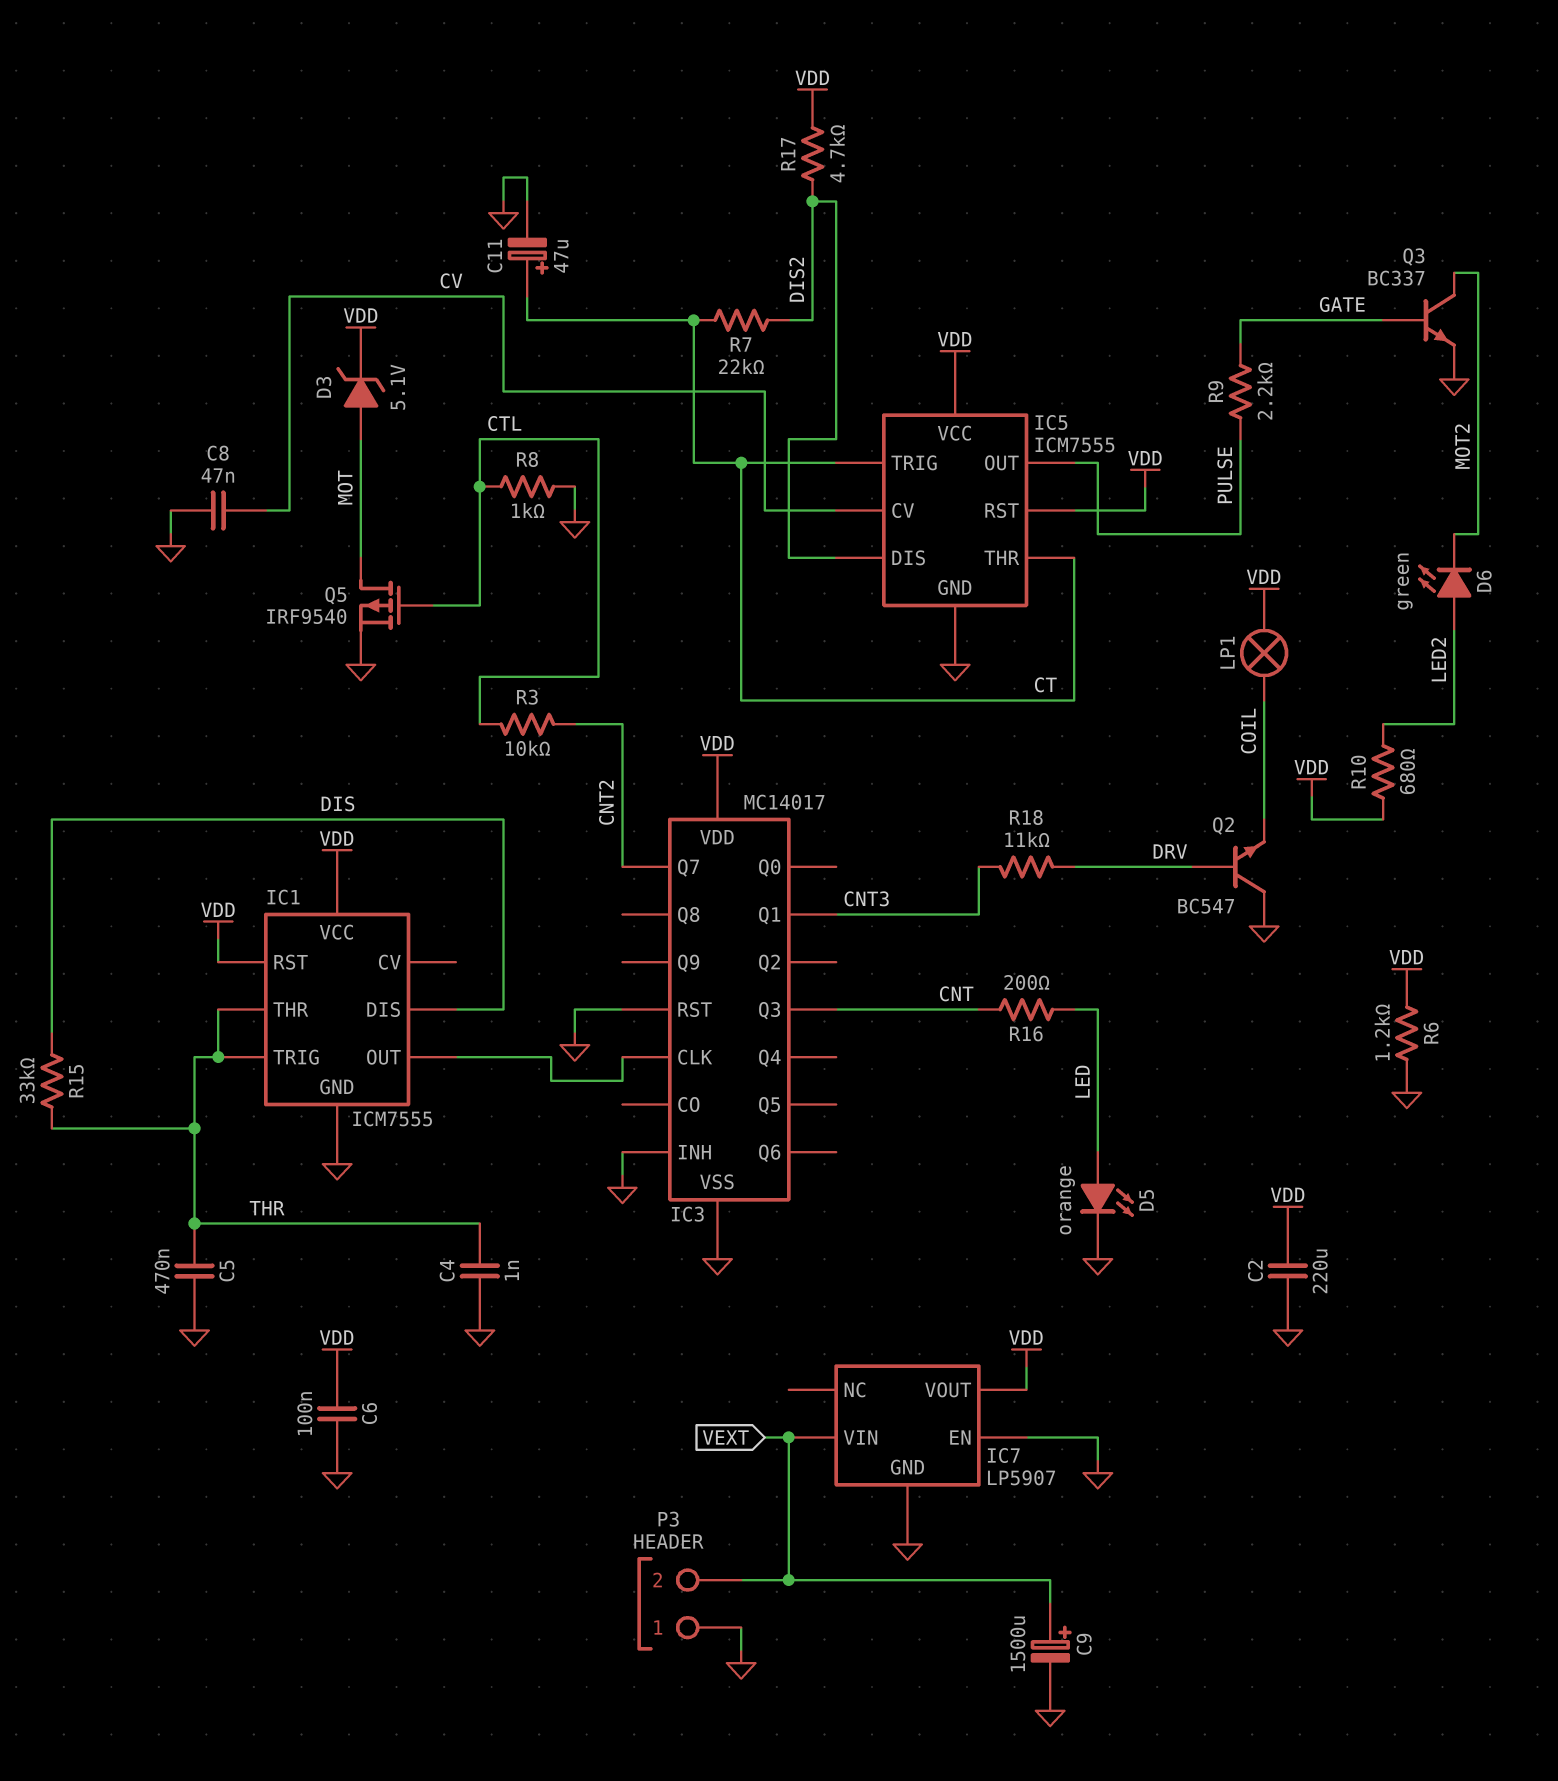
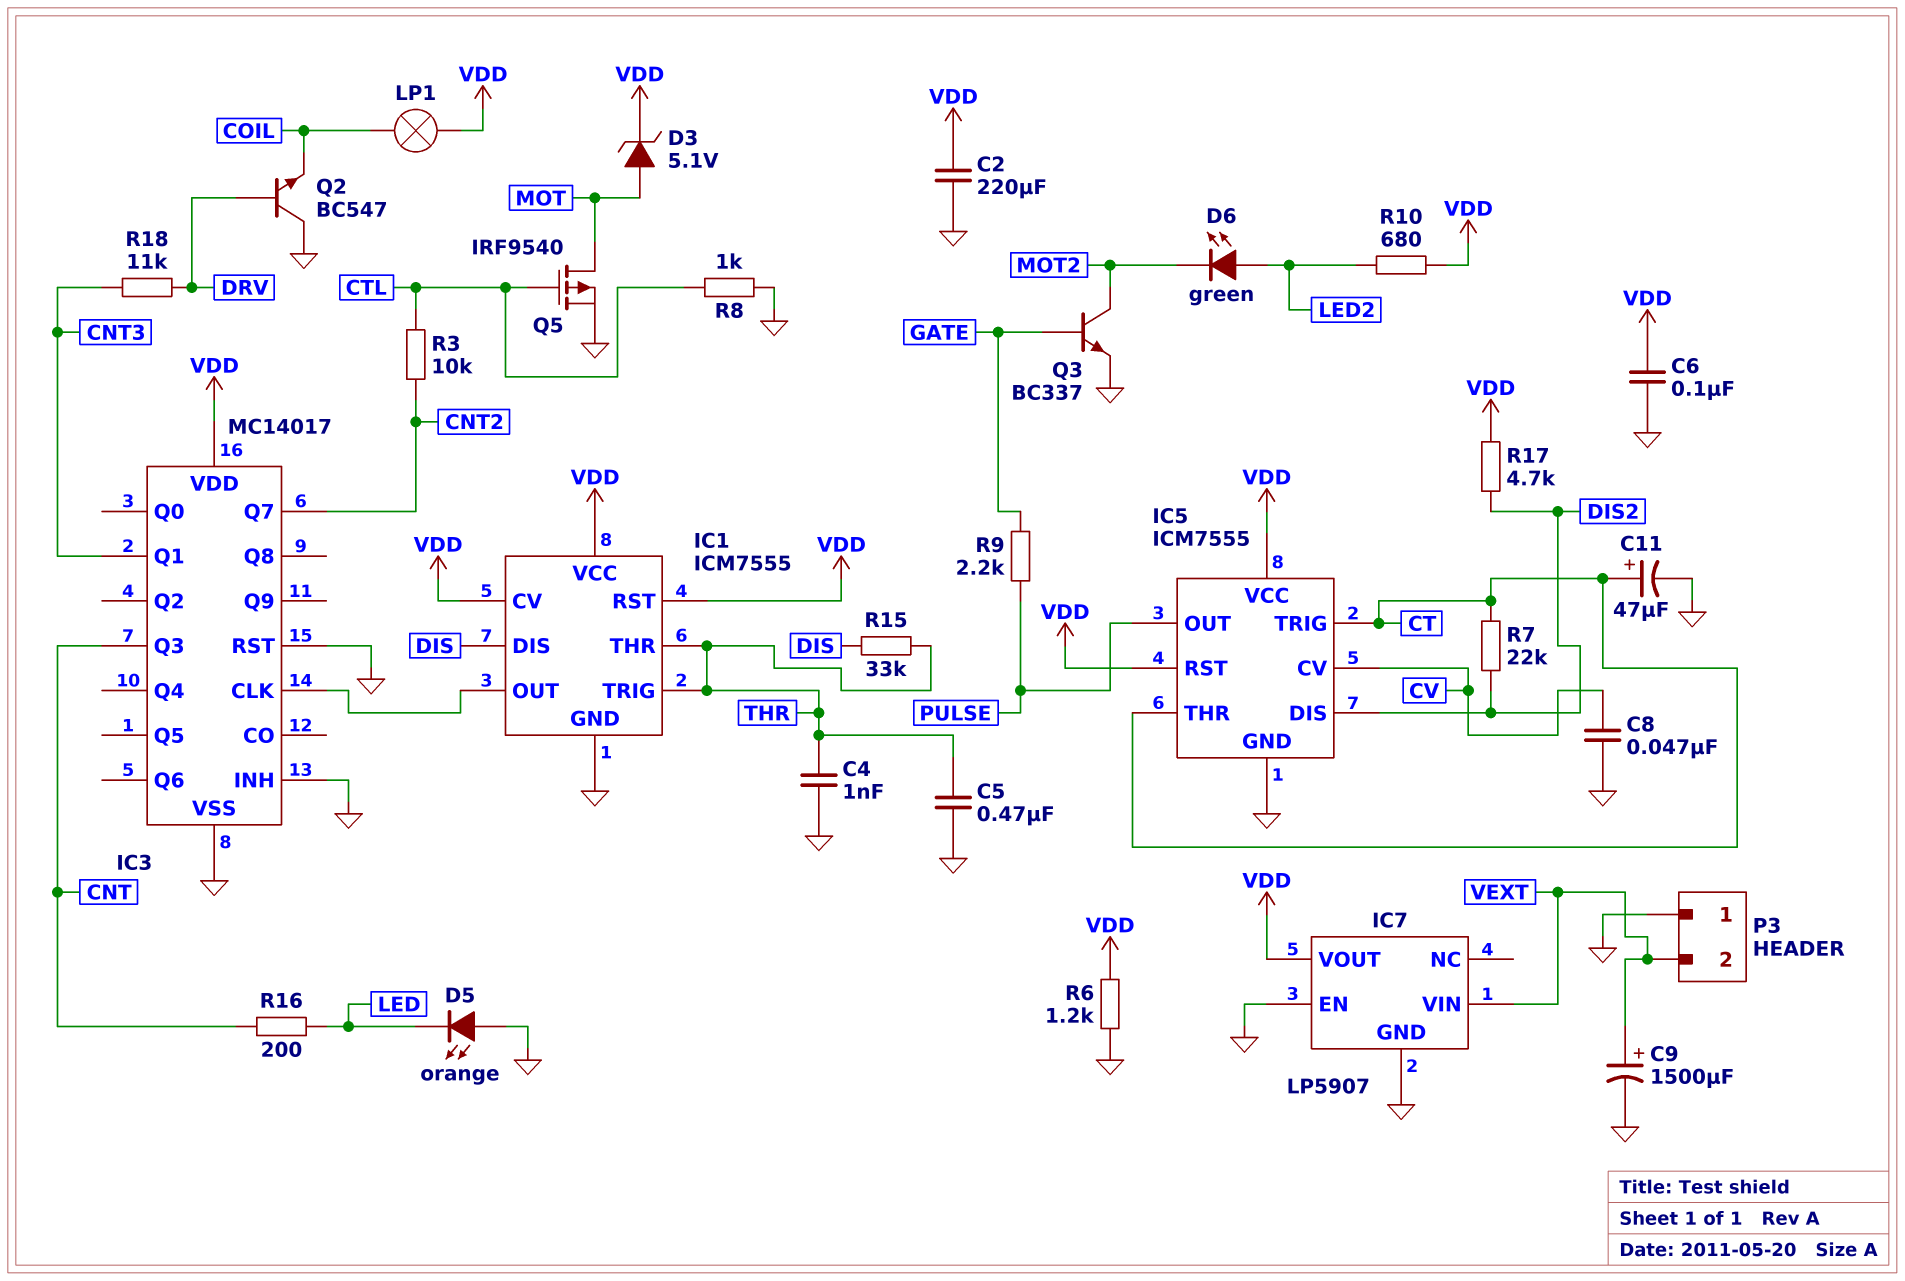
D5: LED orange (A LED, K GND) -> LED orange (A GND, K LED)
IC1 pin CV: none -> VDD

